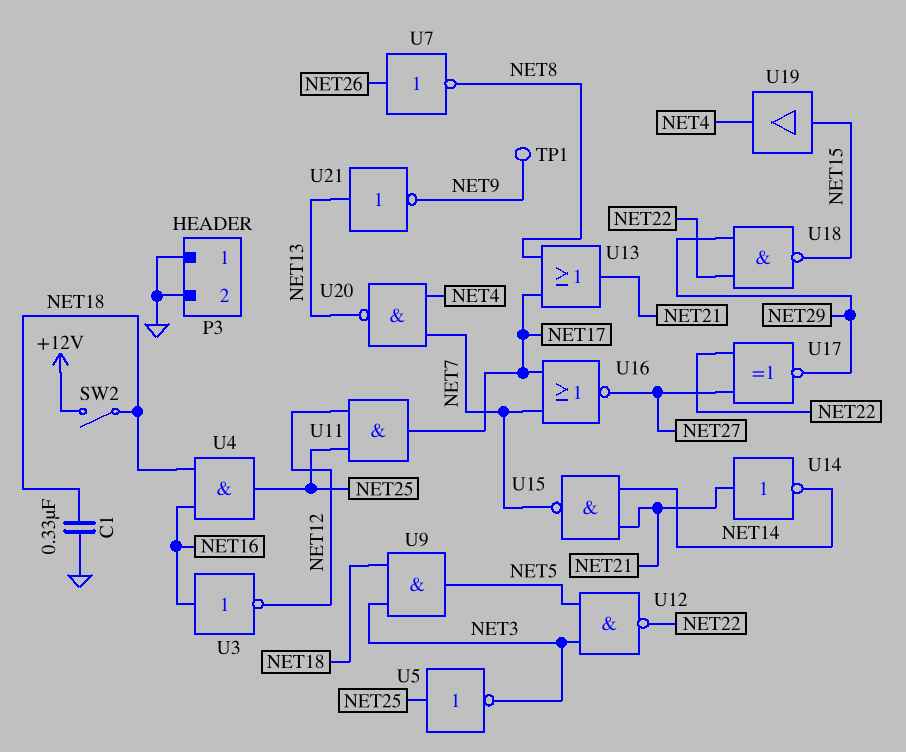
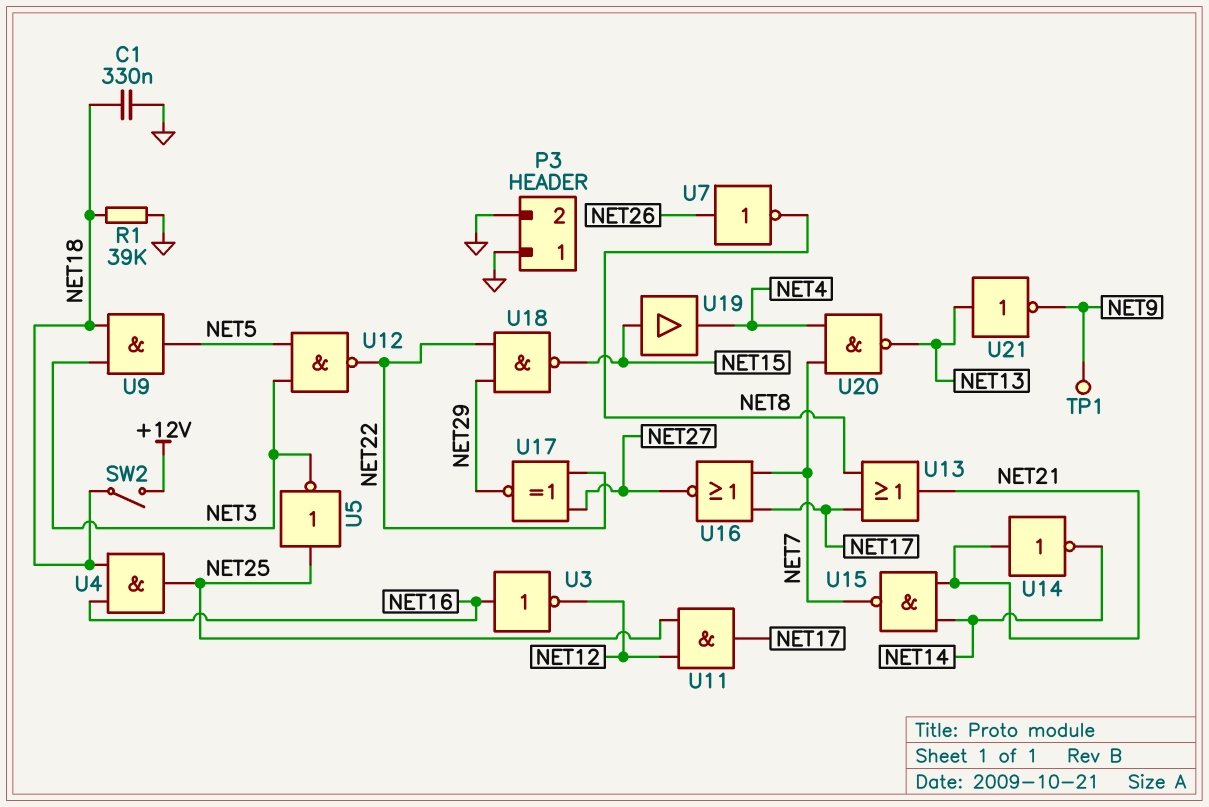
R1: none -> 39k (GND, NET18)

